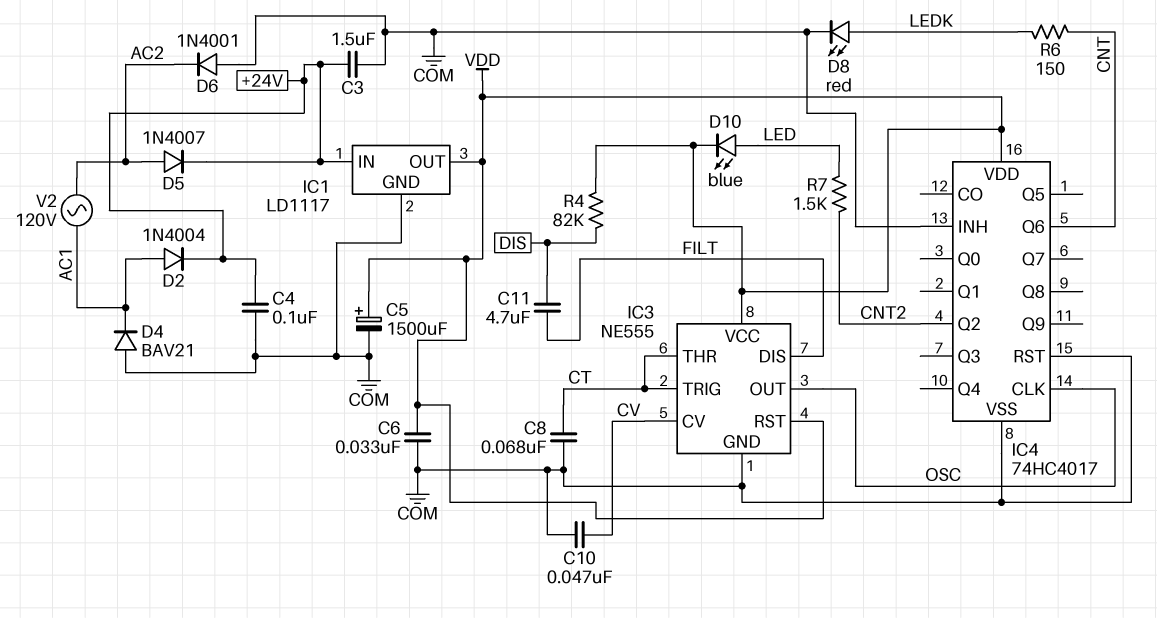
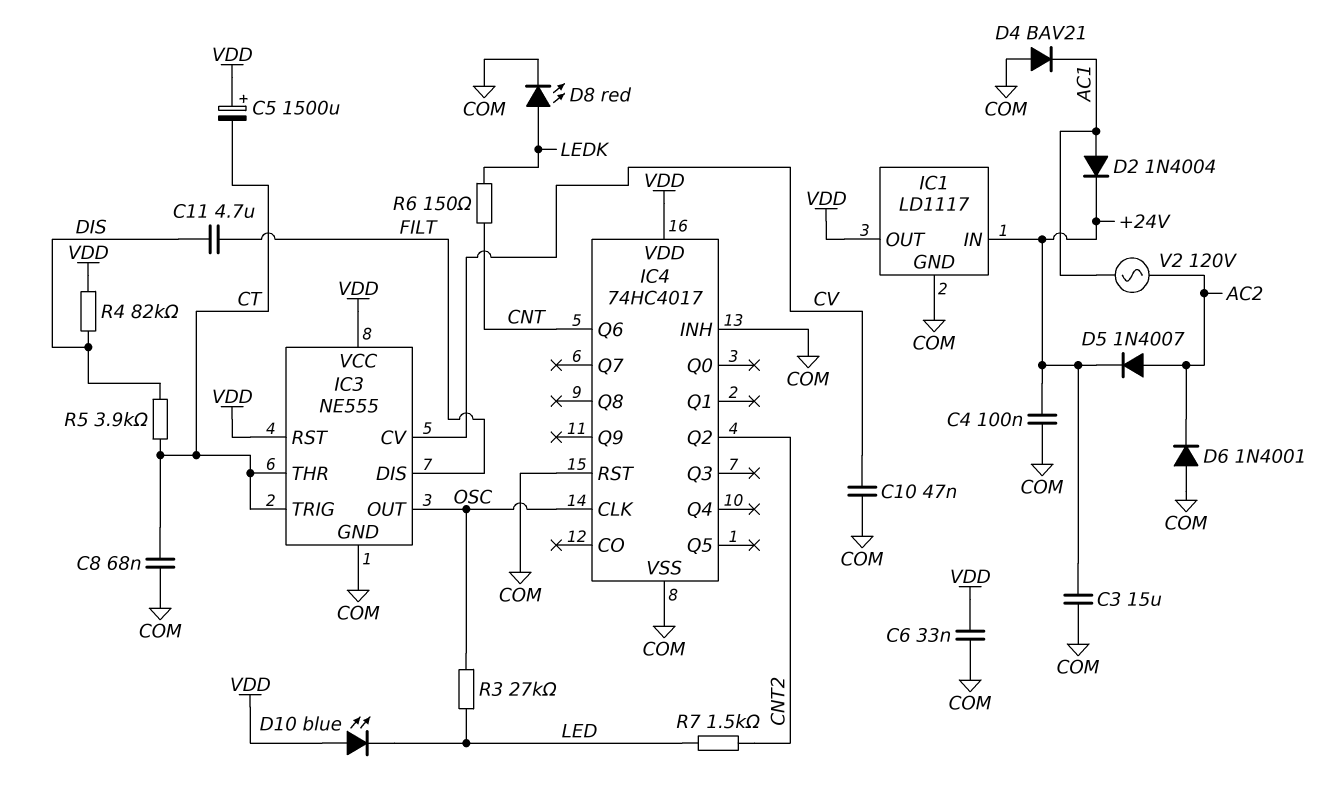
C3: 1.5uF (+24V, COM) -> 15uF (+24V, COM)
C5: 1500uF (plus VDD, minus COM) -> 1500uF (plus VDD, minus CT)
D10: LED blue (A LED, K VDD) -> LED blue (A VDD, K LED)
R3: none -> 27k (LED, OSC)
R5: none -> 3.9k (CT, DIS)

